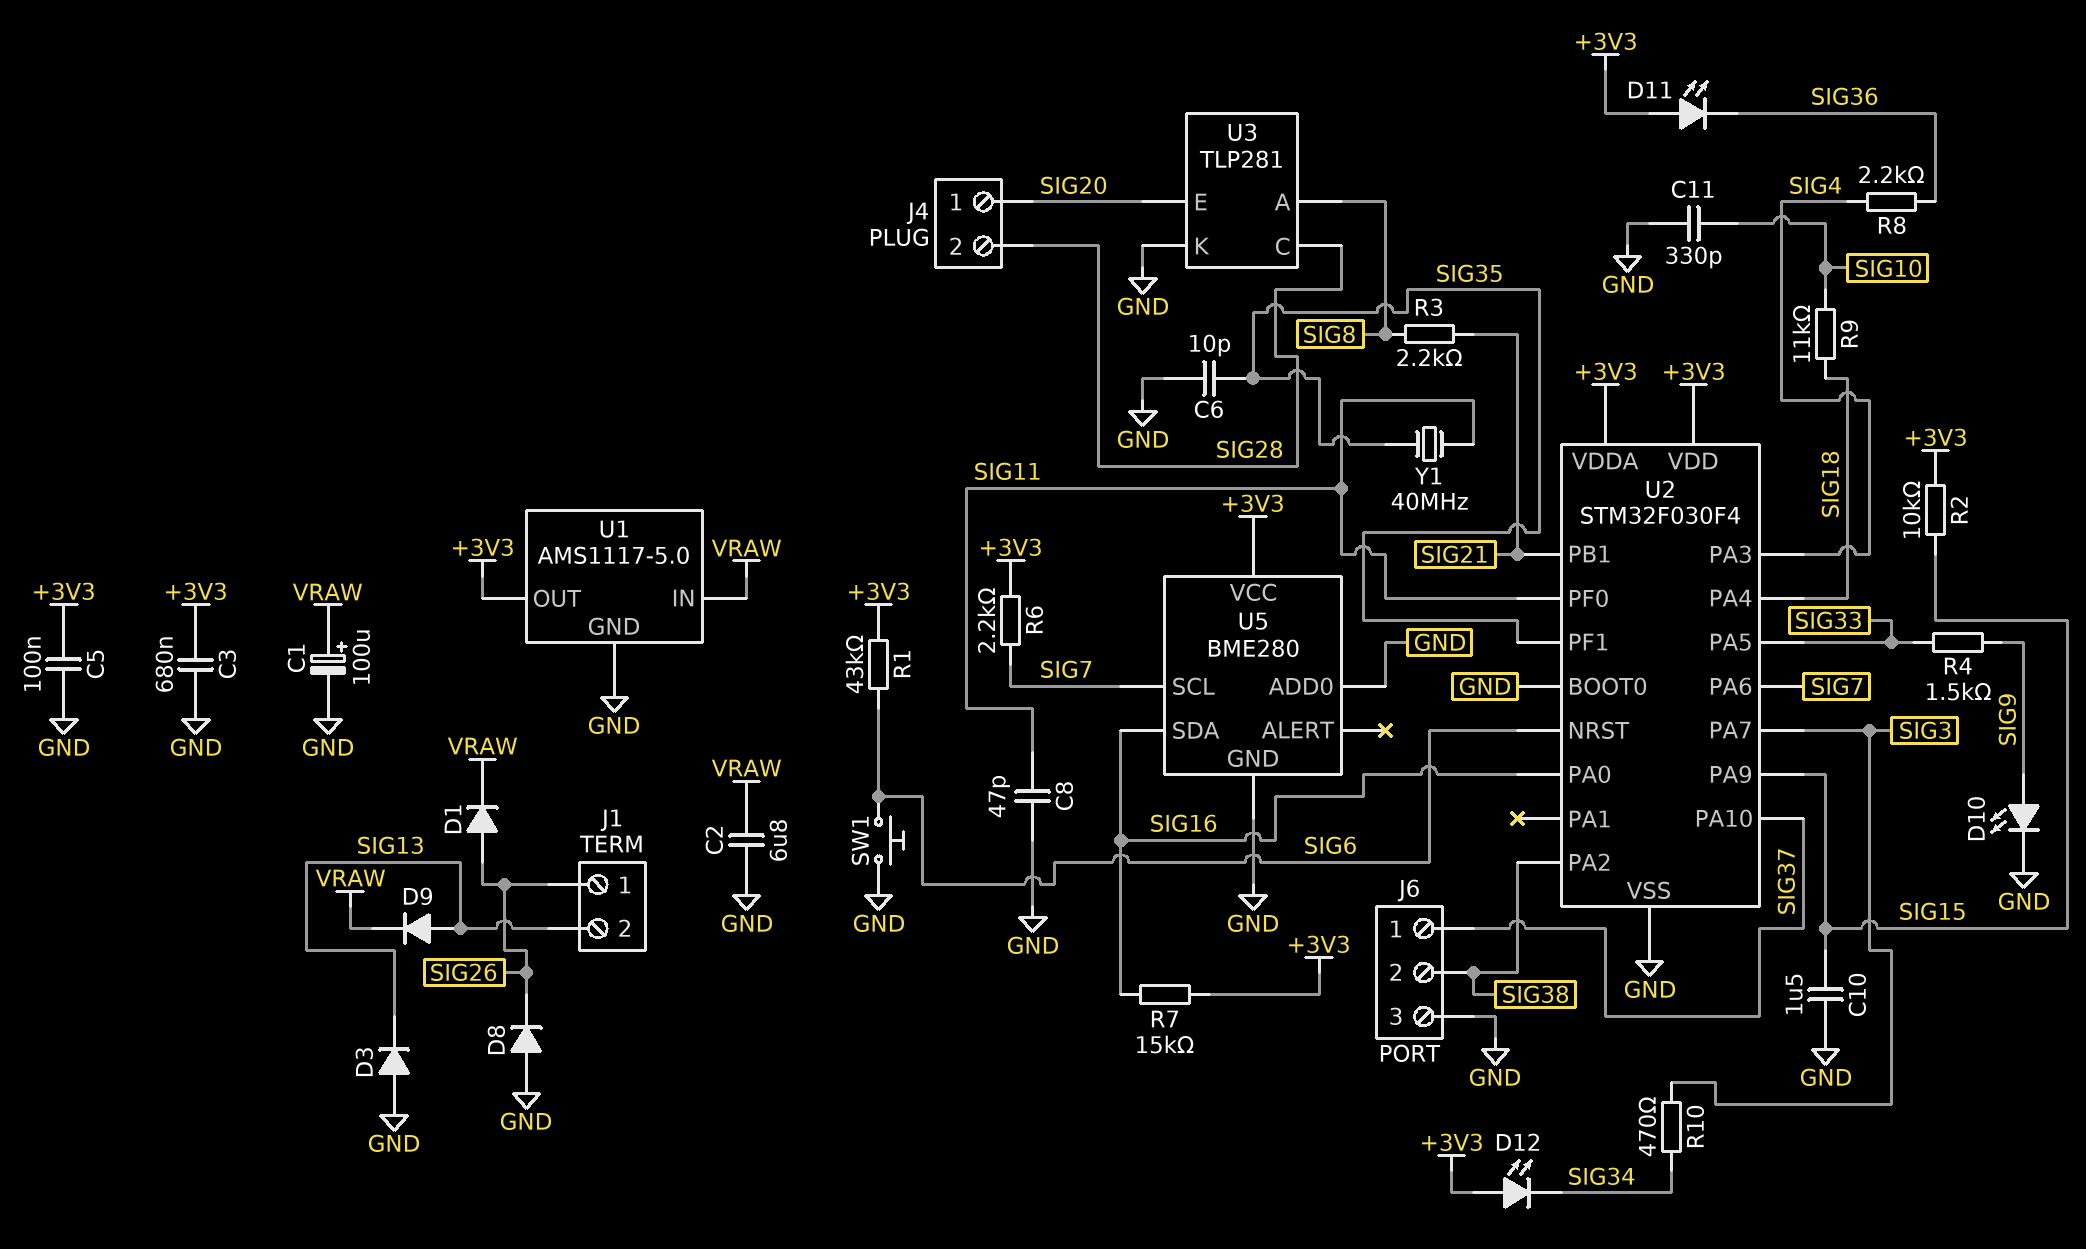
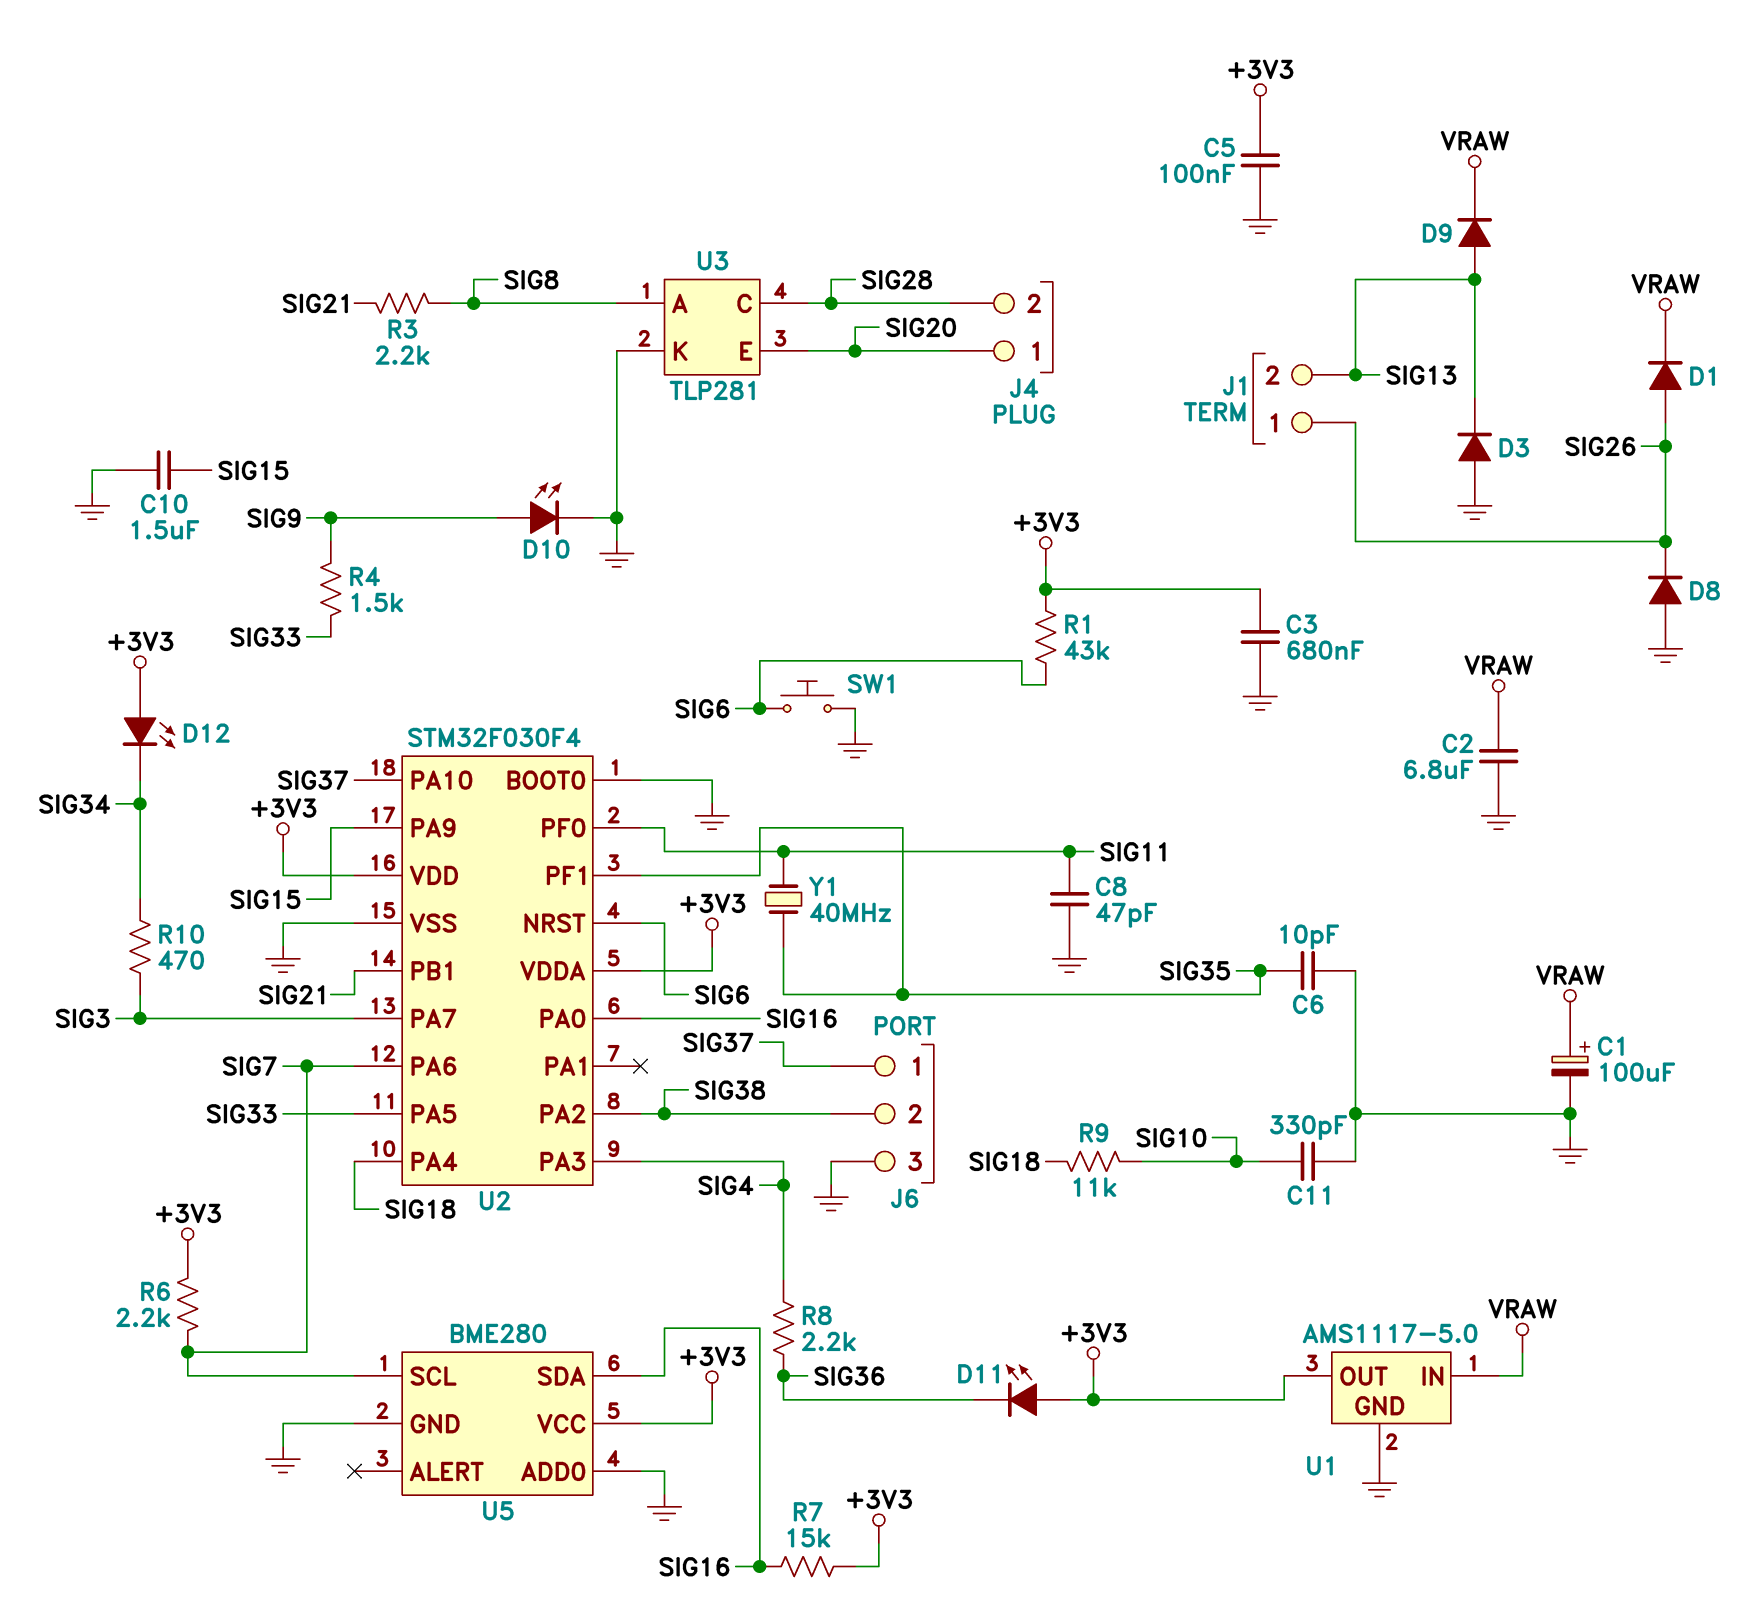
R2: 10k (+3V3, SIG15) -> none

